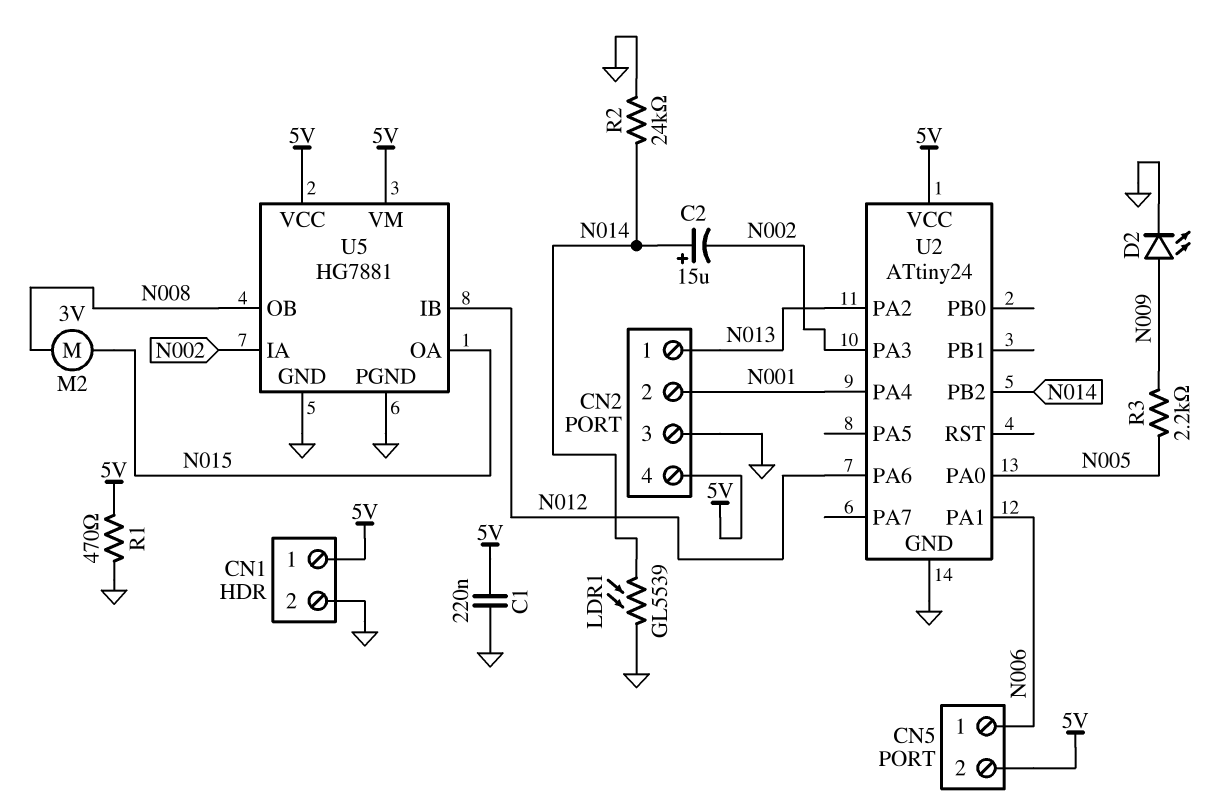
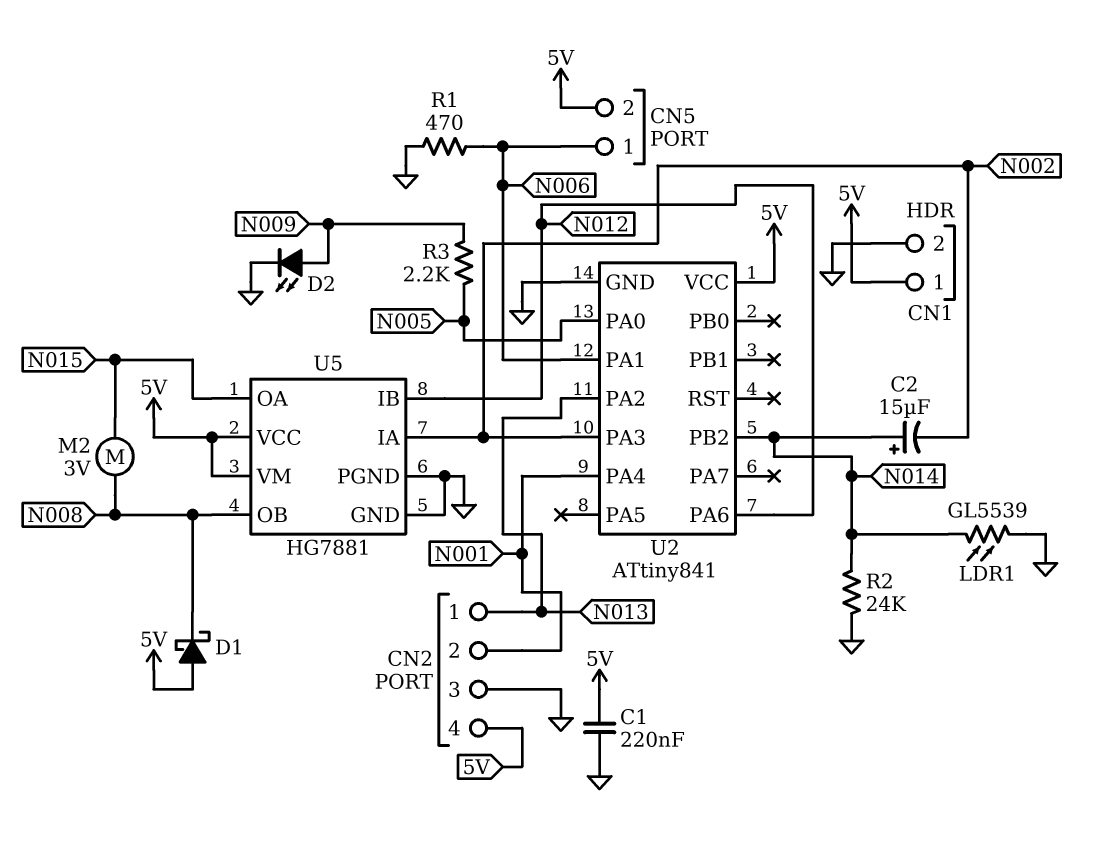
D1: none -> schottky (A 5V, K N008)
R1: 470 (5V, GND) -> 470 (GND, N006)
U2: ATtiny24 -> ATtiny841

